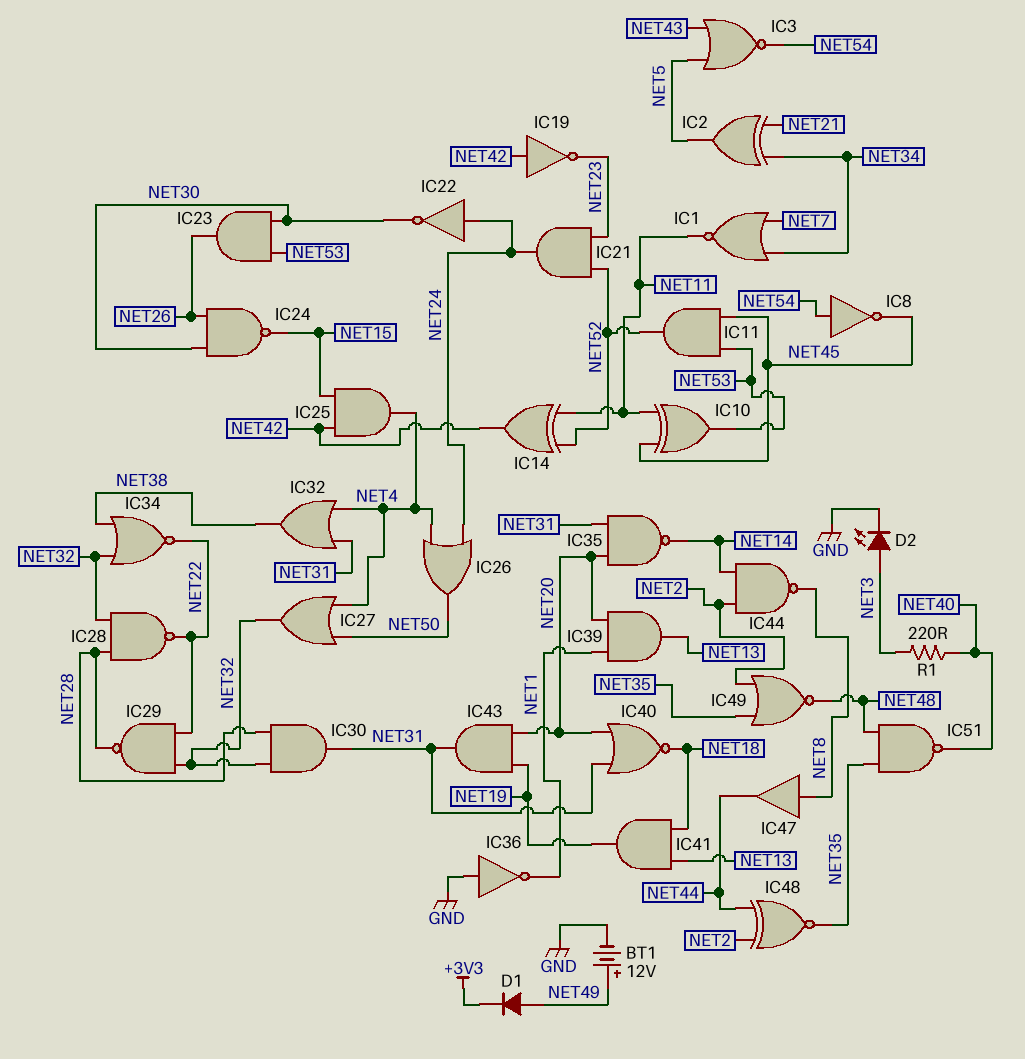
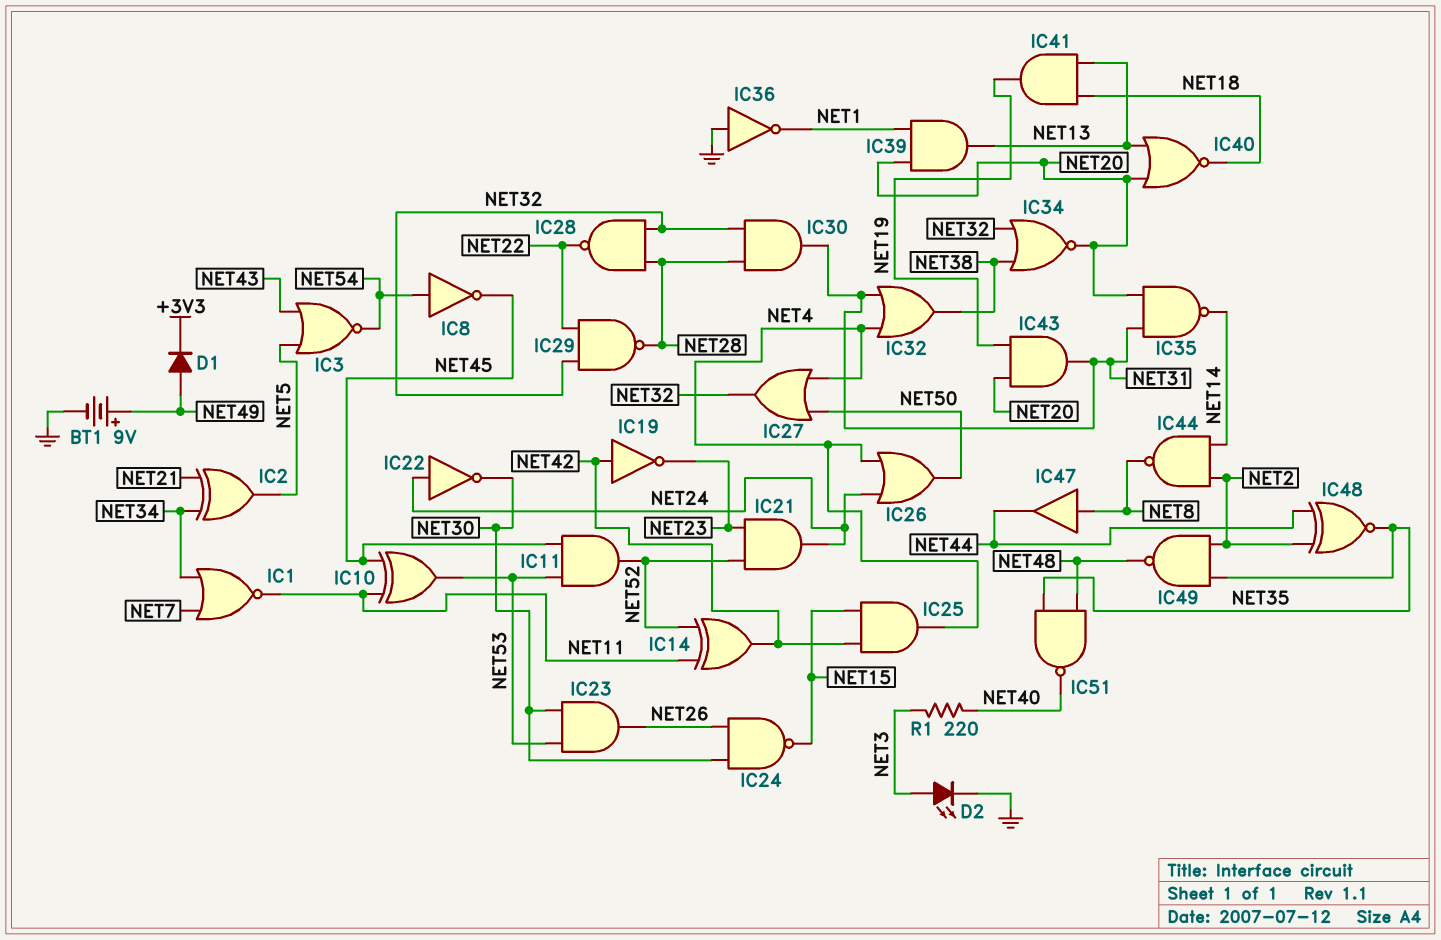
BT1: 12V (plus NET49, minus GND) -> 9V (plus NET49, minus GND)
IC34: NOR (in NET32, in NET38, out NET22) -> NOR (in NET32, in NET38, out NET20)
IC40: NOR (in NET20, in NET31, out NET18) -> NOR (in NET13, in NET20, out NET18)
IC49: NOR (in NET2, in NET35, out NET48) -> NAND (in NET2, in NET35, out NET48)

